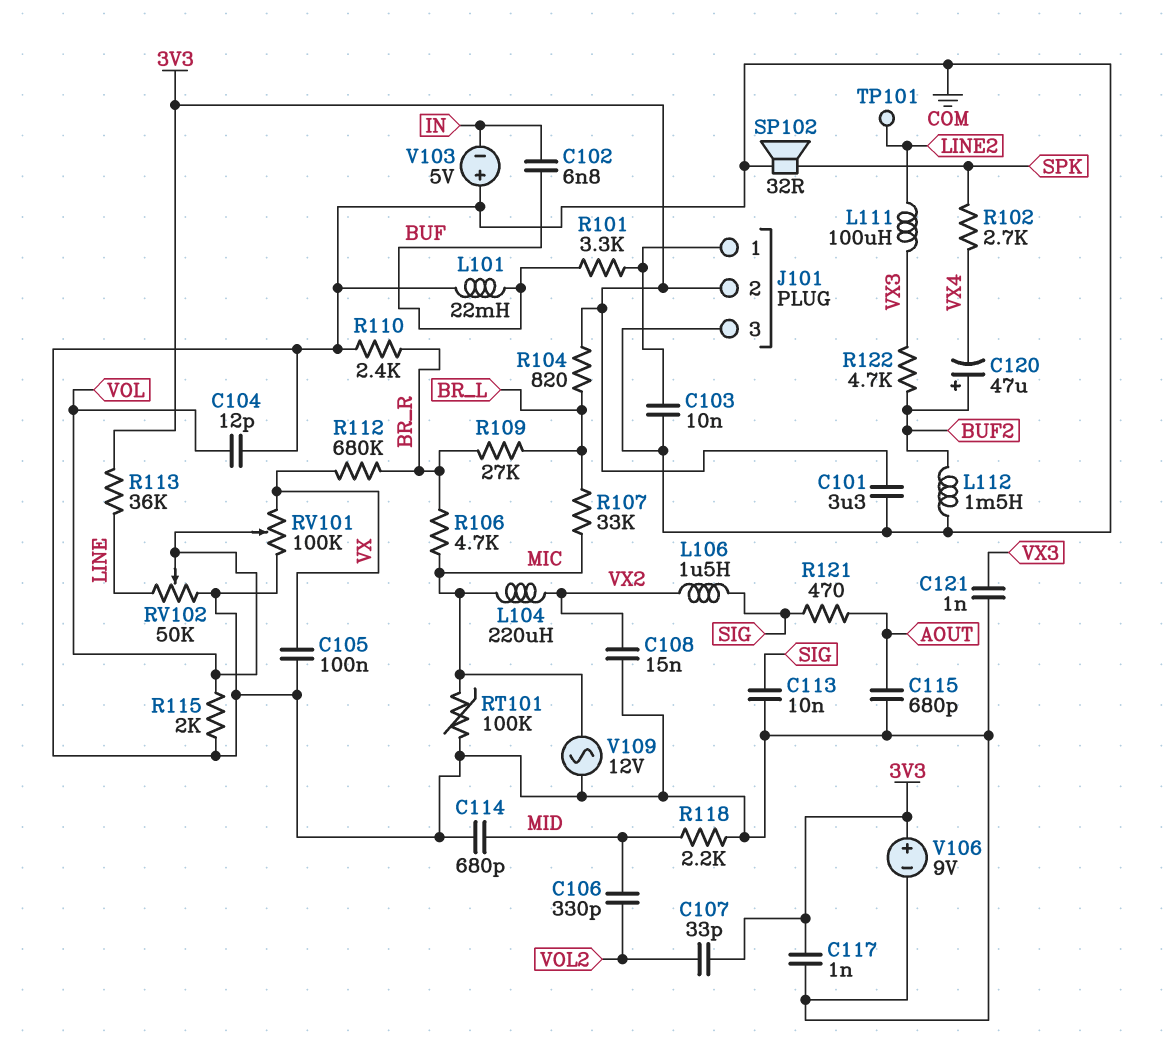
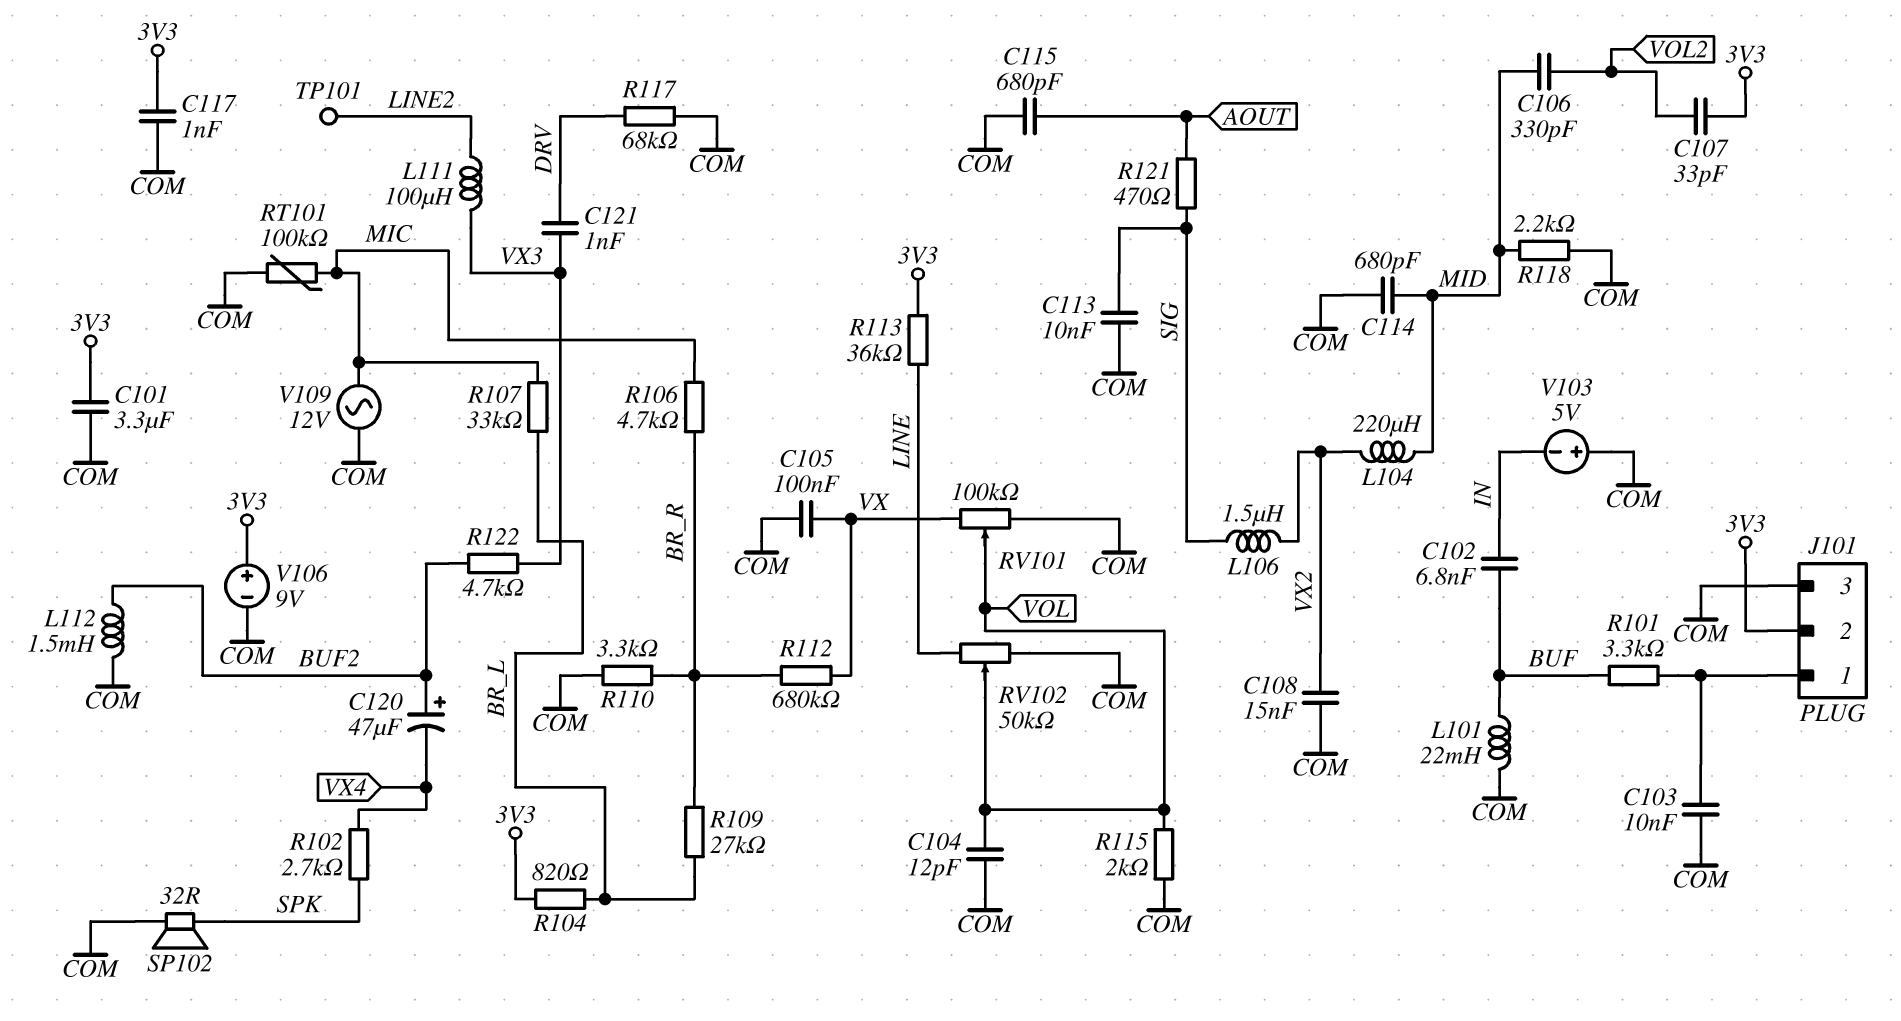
C121: 1nF (COM, VX3) -> 1nF (DRV, VX3)
L104: 220uH (MIC, VX2) -> 220uH (MID, VX2)
R110: 2.4k (BR_R, COM) -> 3.3k (BR_R, COM)
R117: none -> 68k (COM, DRV)

